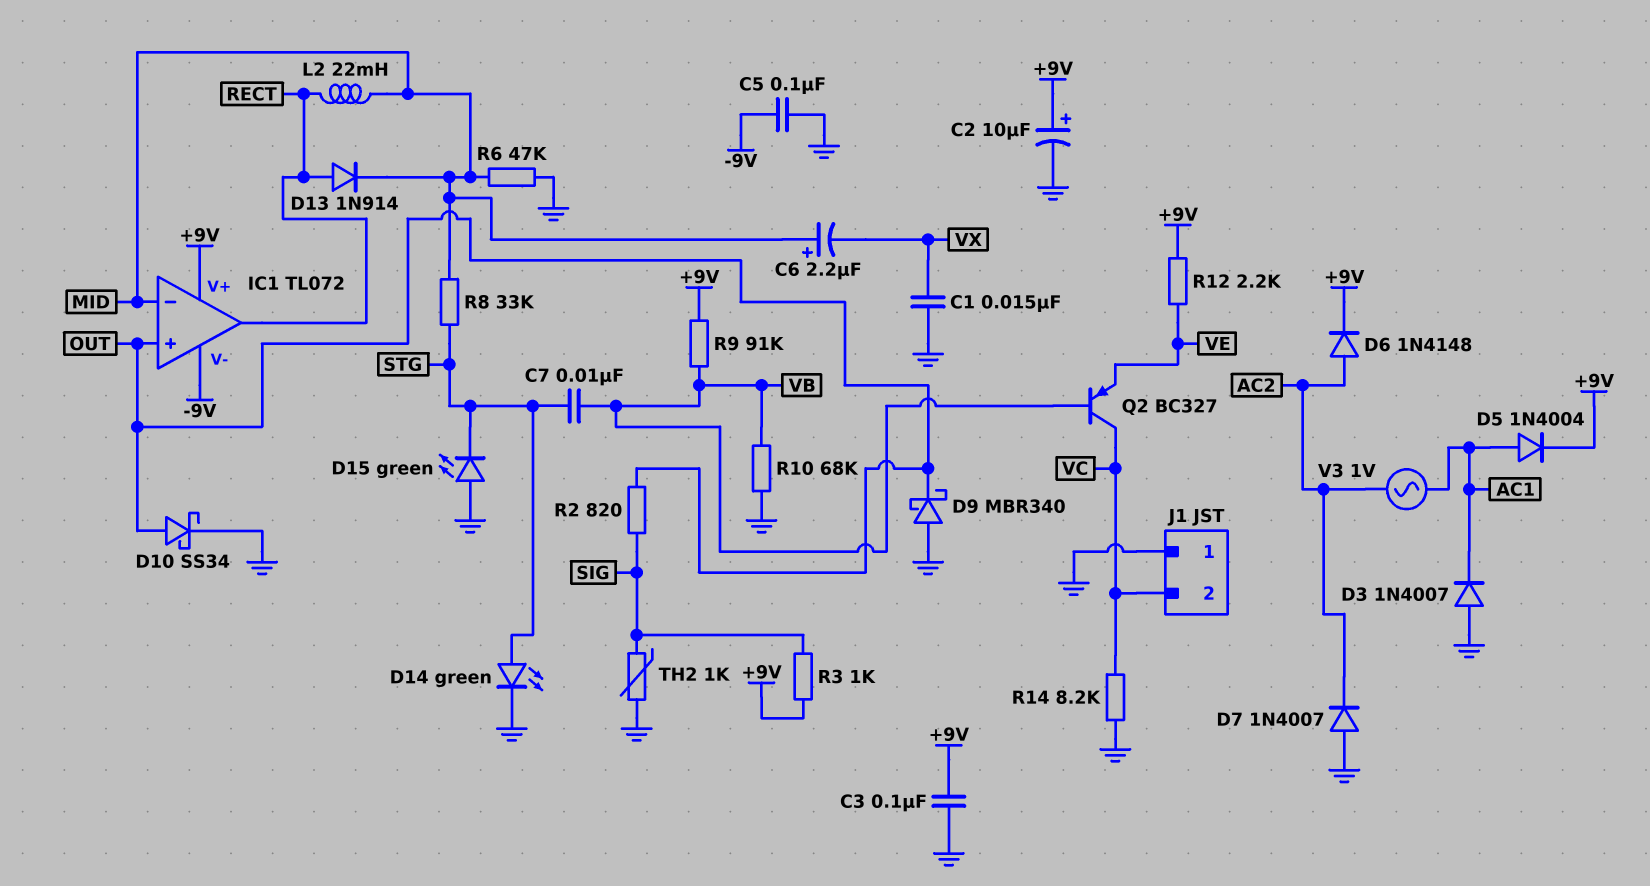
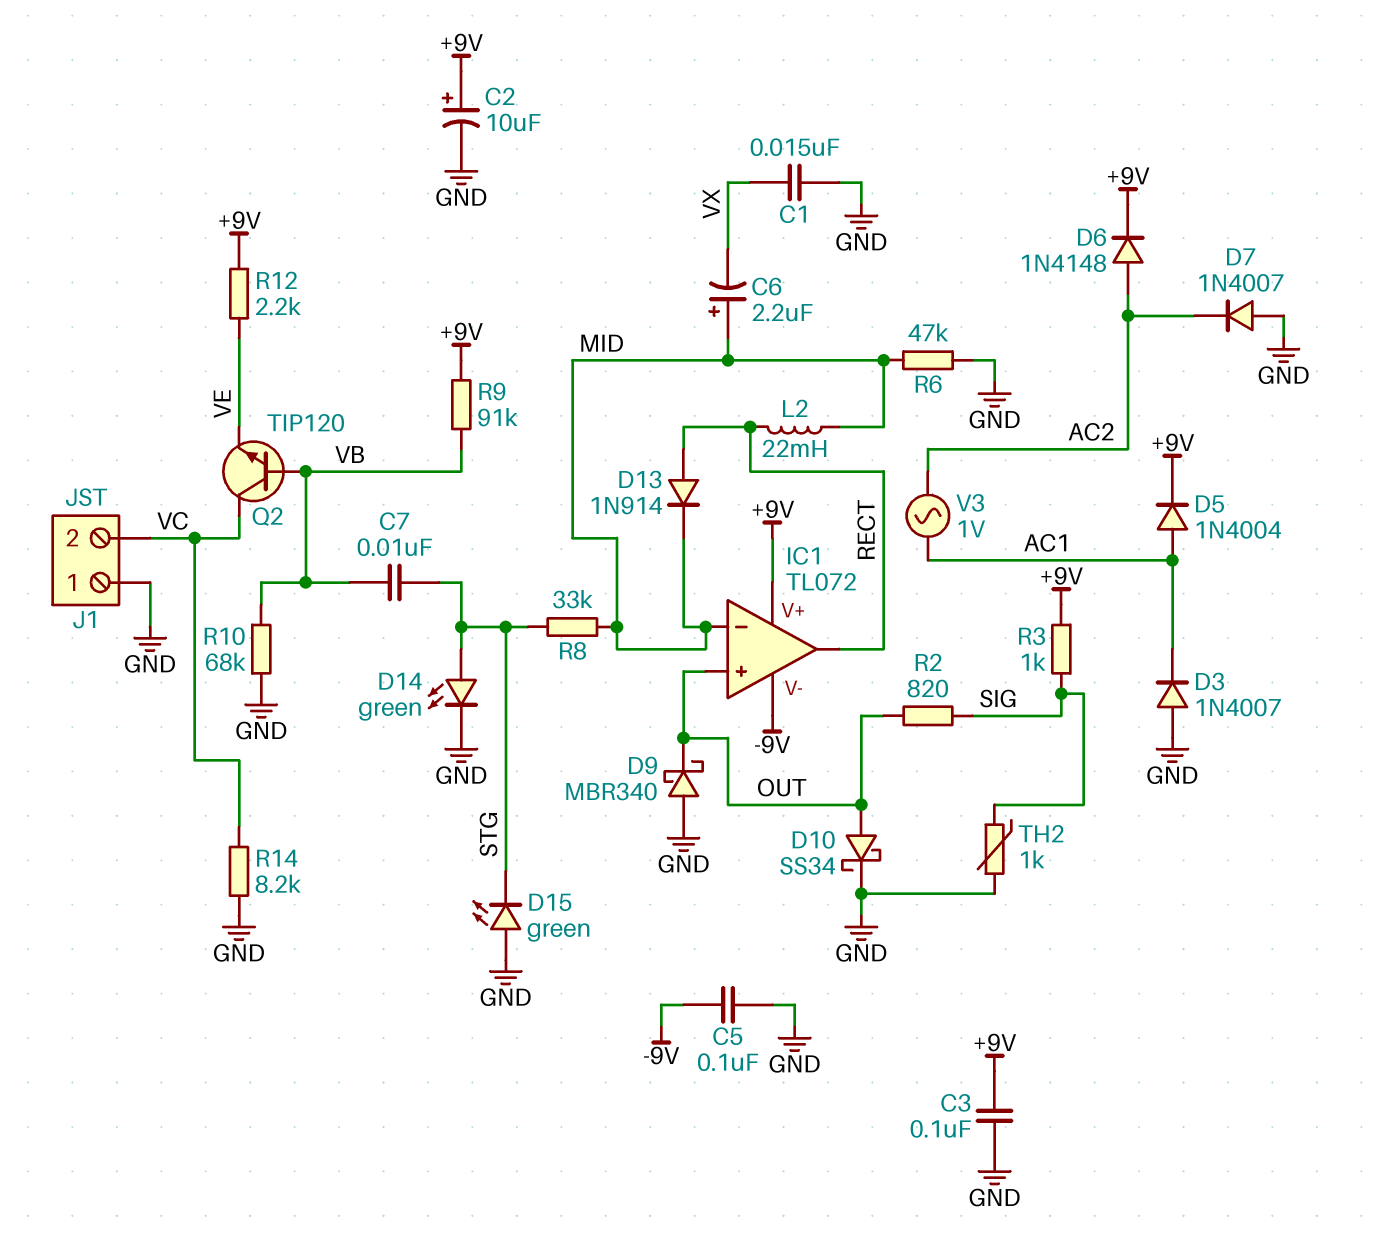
Q2: PNP BC327 (B VB, C VC, E VE) -> NPN TIP120 (B VB, C VC, E VE)

